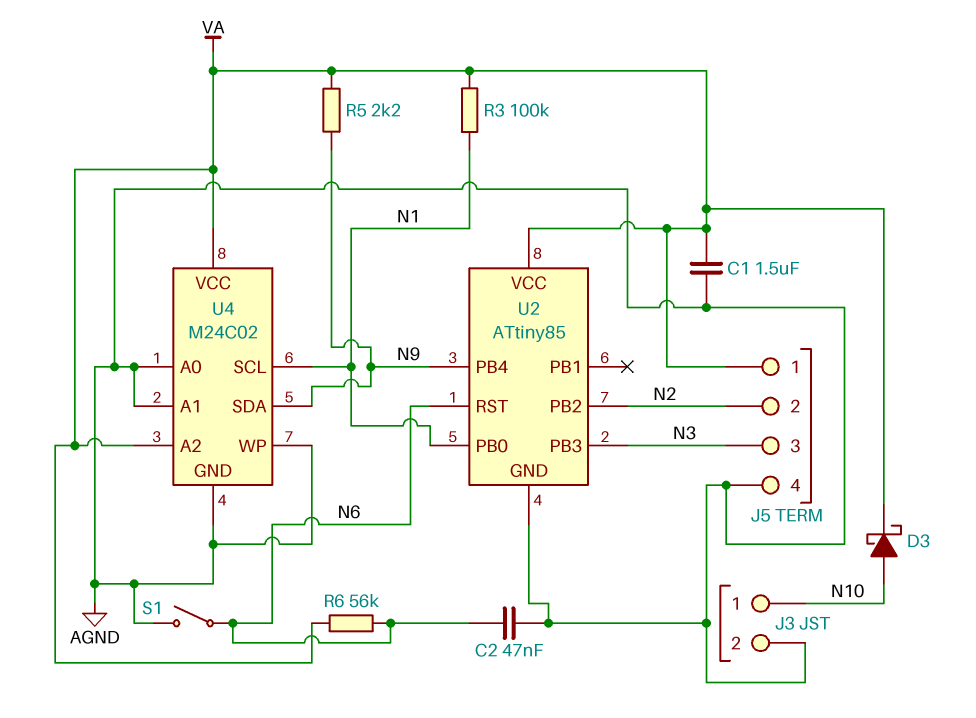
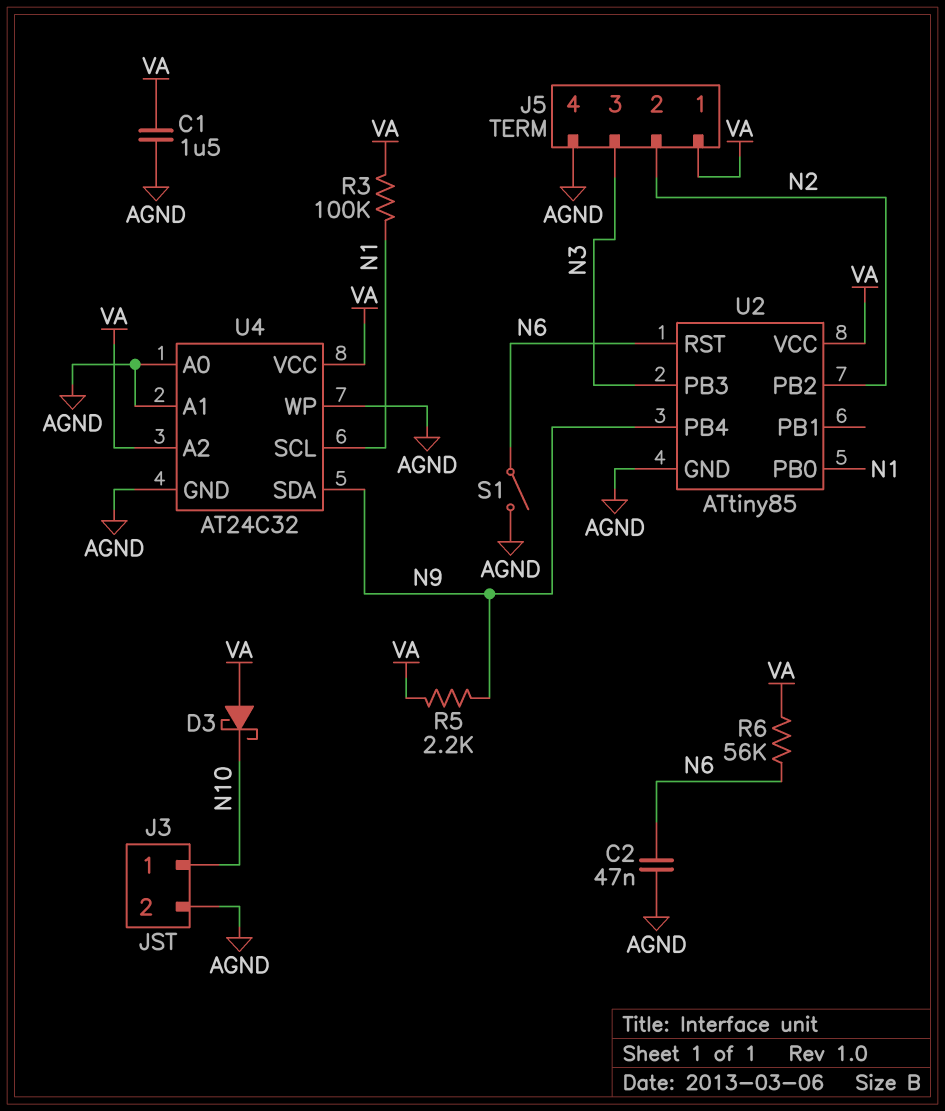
D3: schottky (A N10, K VA) -> schottky (A VA, K N10)
U4: M24C02 -> AT24C32

